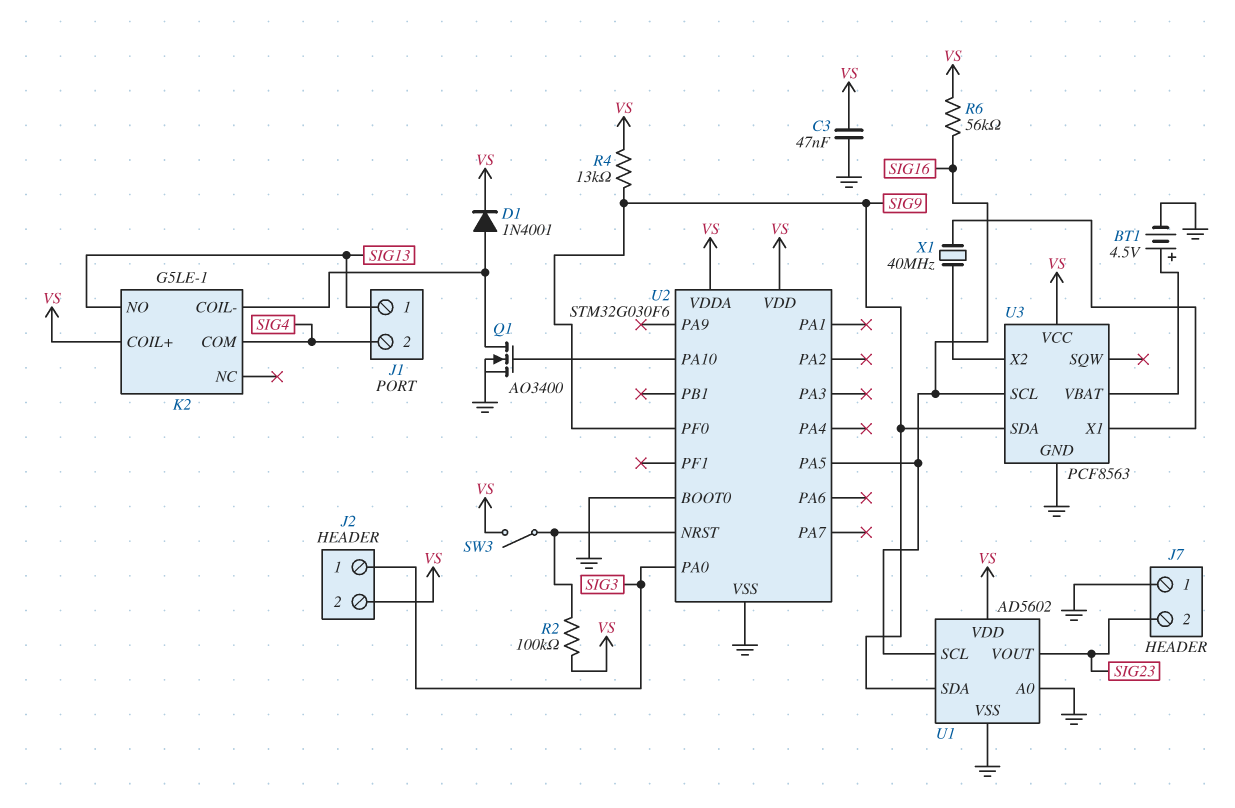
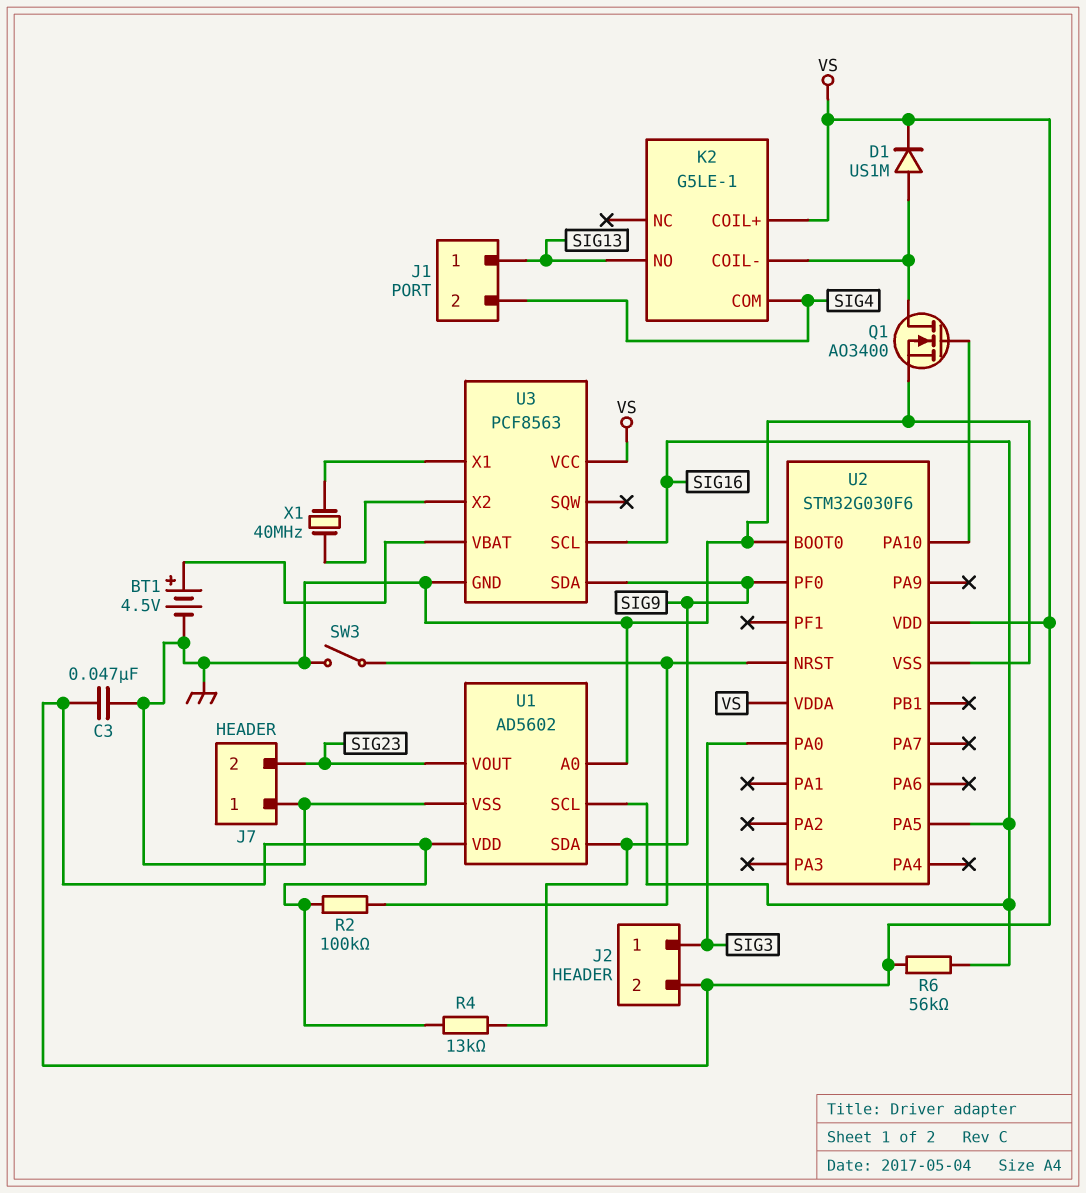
D1: diode 1N4001 (A K2/COIL-, K VS) -> diode US1M (A K2/COIL-, K VS)
SW3: switch (U2/NRST, VS) -> switch (GND, U2/NRST)

